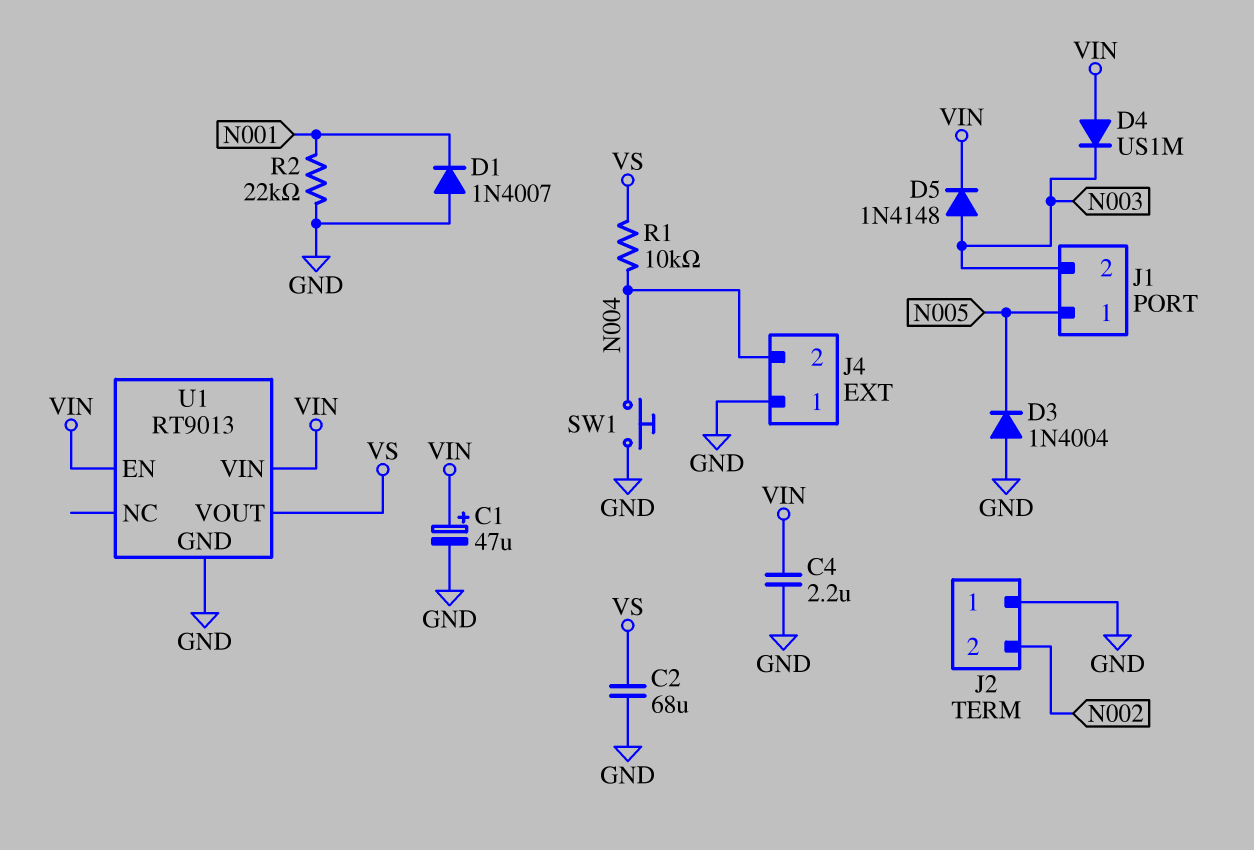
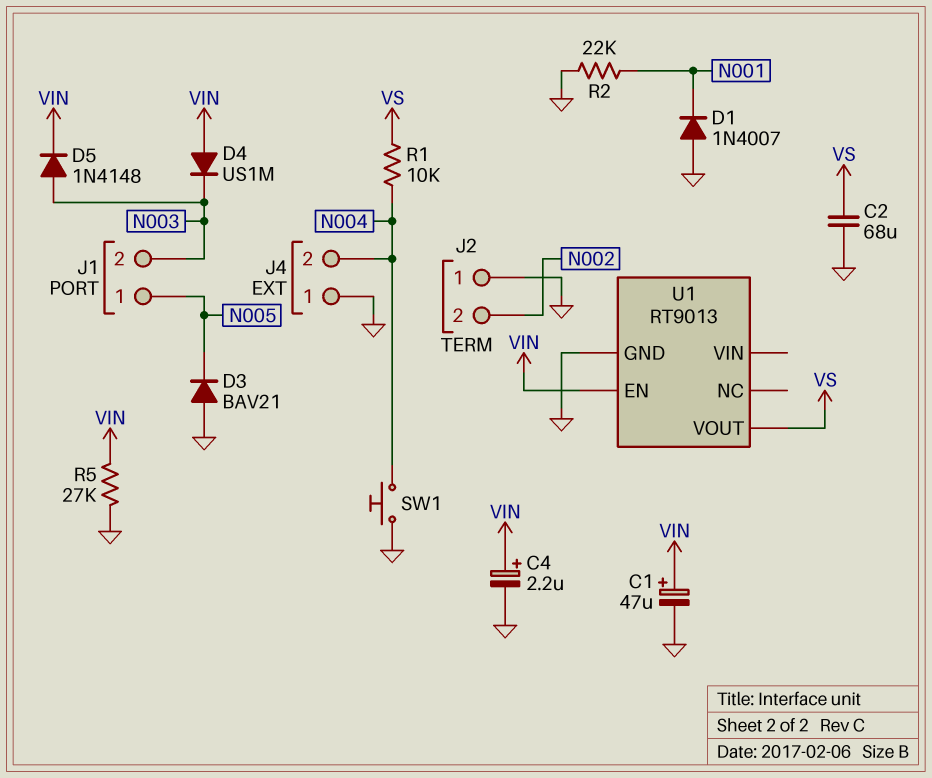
C4: 2.2uF (GND, VIN) -> 2.2uF (plus VIN, minus GND)
D3: diode 1N4004 (A GND, K N005) -> diode BAV21 (A GND, K N005)
R5: none -> 27k (GND, VIN)
U1 pin VIN: VIN -> none

